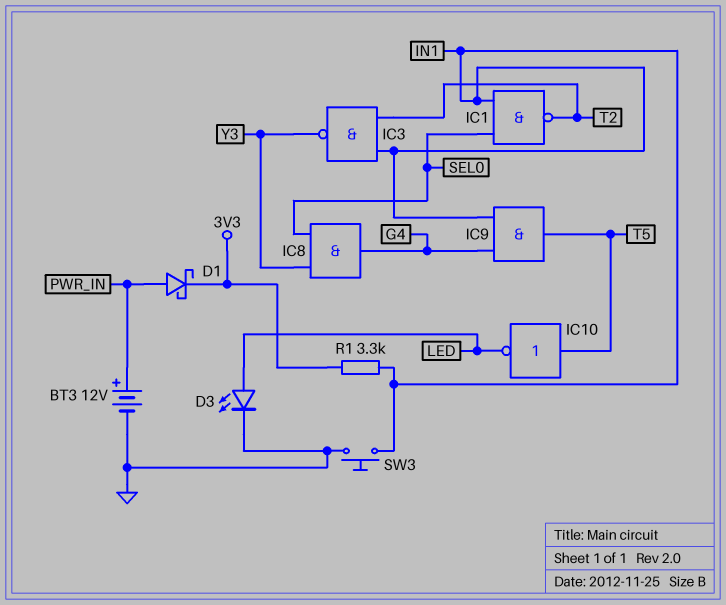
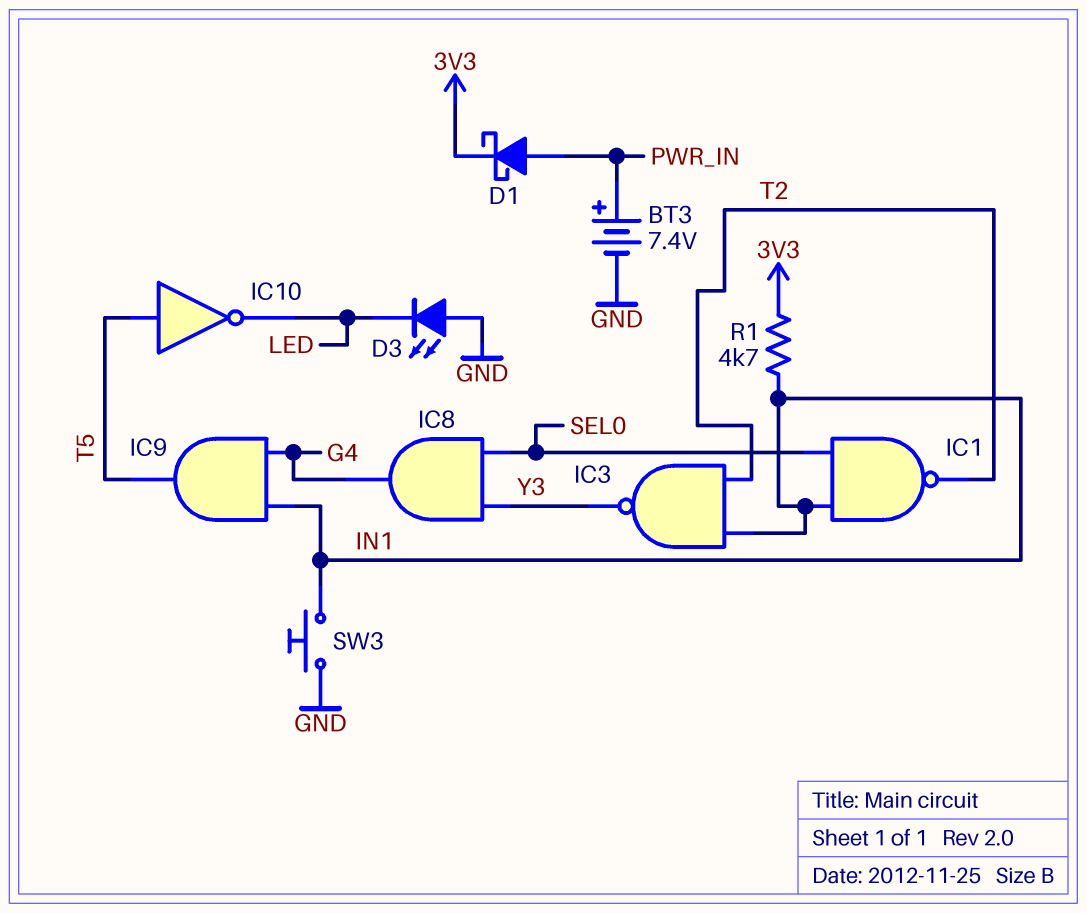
BT3: 12V (plus PWR_IN, minus GND) -> 7.4V (plus PWR_IN, minus GND)
D3: LED (A LED, K GND) -> LED (A GND, K LED)
R1: 3.3k (3V3, IN1) -> 4.7k (3V3, IN1)

